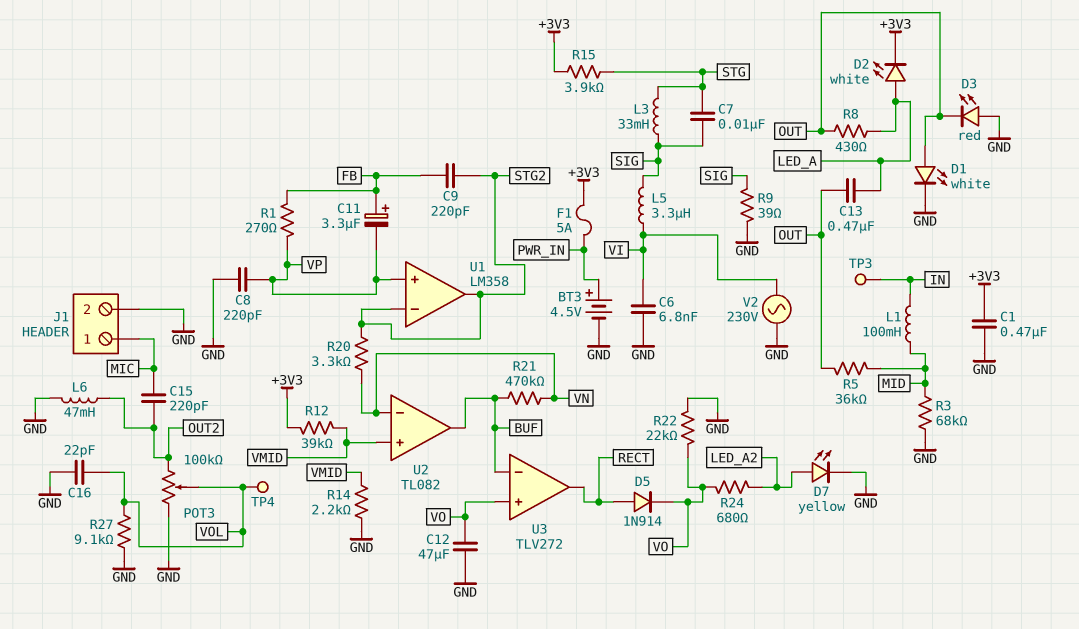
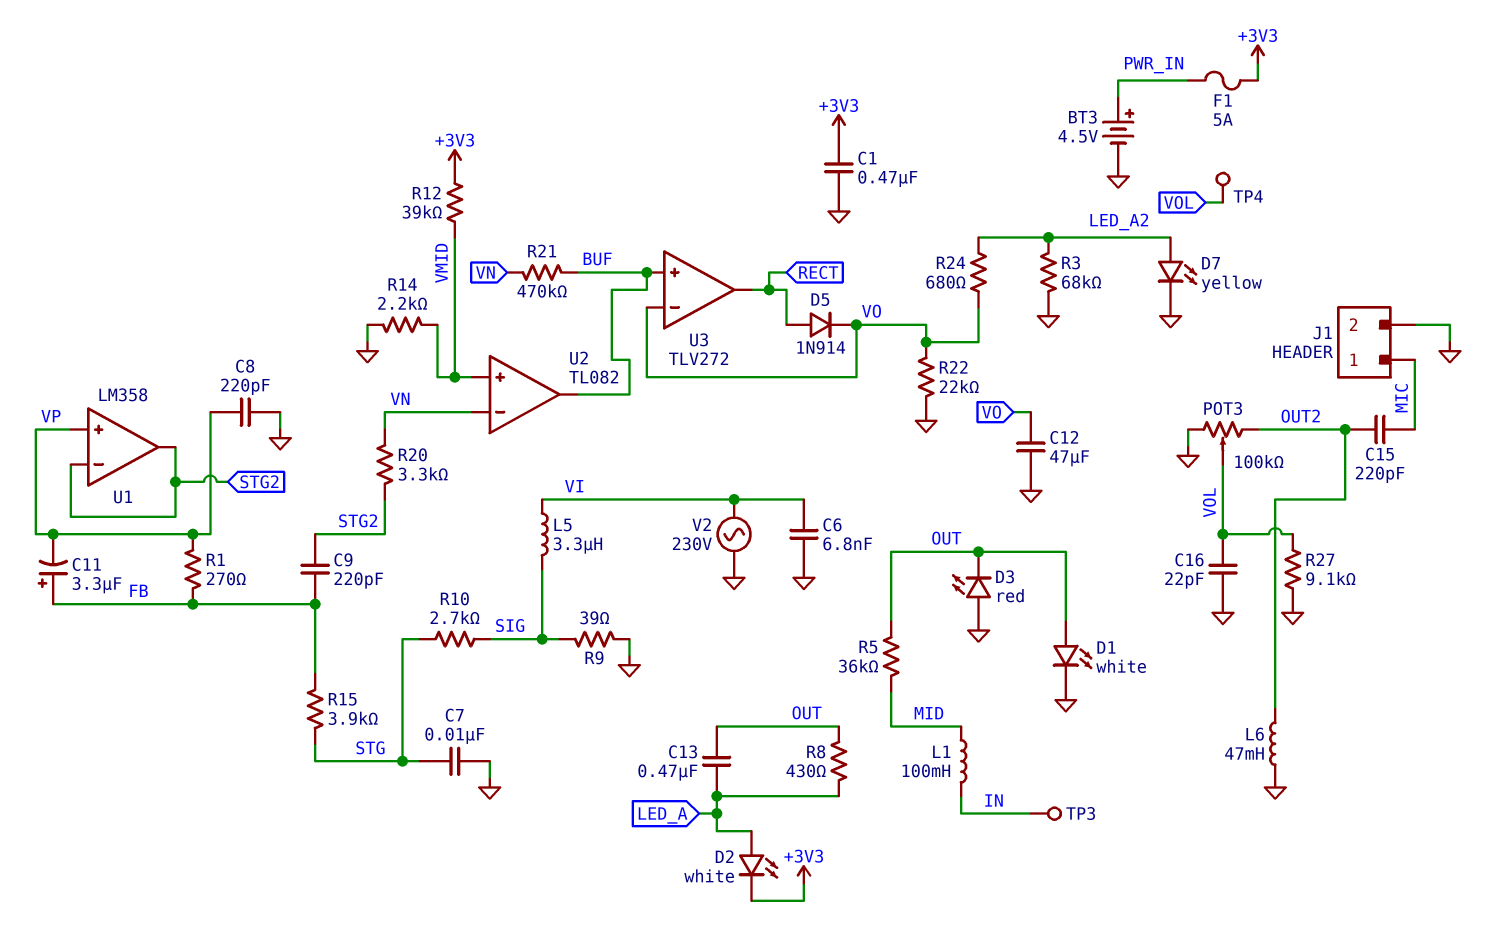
C7: 10nF (SIG, STG) -> 10nF (GND, STG)
L3: 33mH (SIG, STG) -> none
R3: 68k (GND, MID) -> 68k (GND, LED_A2)
R10: none -> 2.7k (SIG, STG)
R15: 3.9k (+3V3, STG) -> 3.9k (FB, STG)
U3 pin in+: VO -> BUF
U3 pin in-: BUF -> VO

